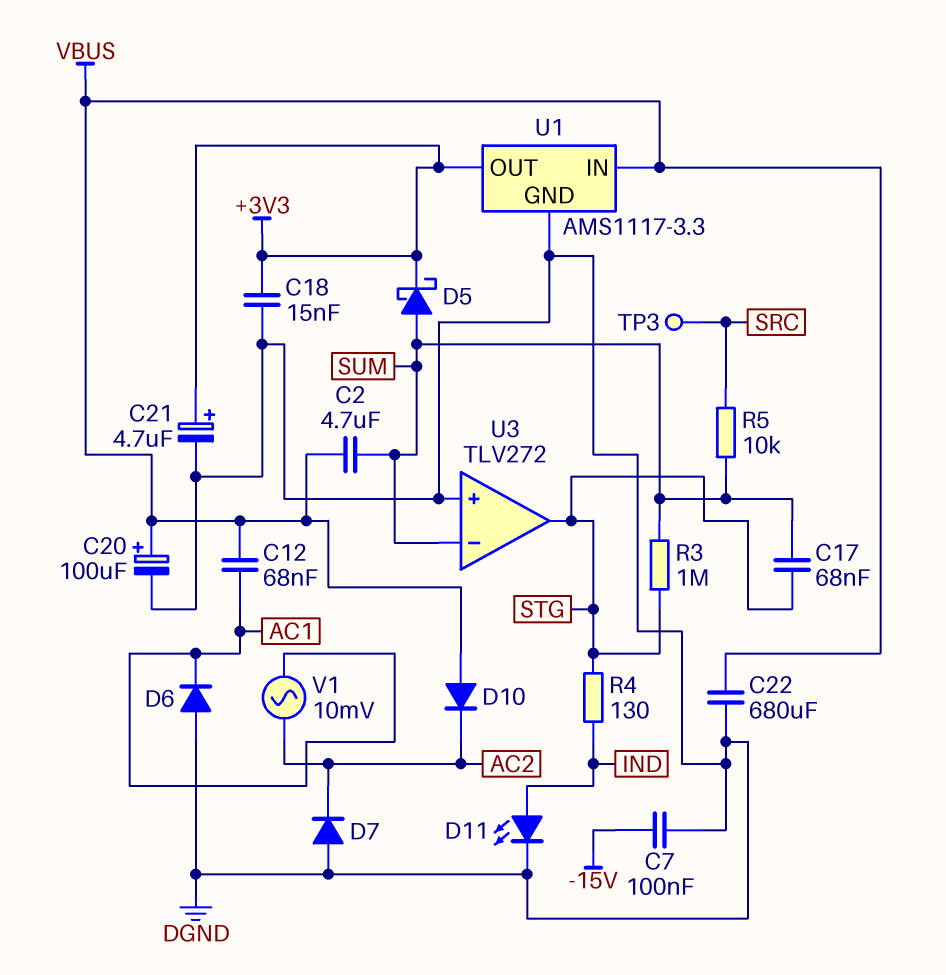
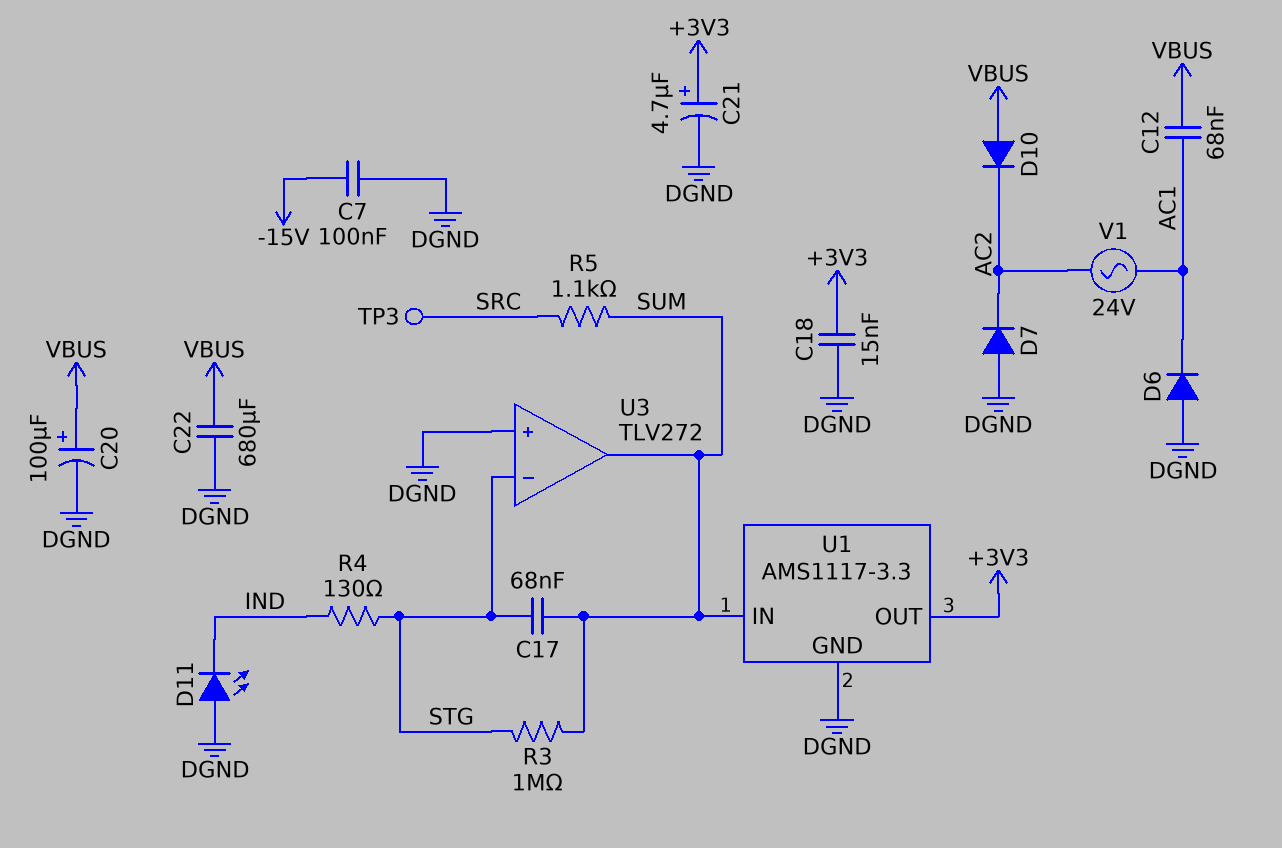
C2: 4.7uF (SUM, VBUS) -> none
D5: schottky (A SUM, K +3V3) -> none
D11: LED (A IND, K DGND) -> LED (A DGND, K IND)
R5: 10k (SRC, SUM) -> 1.1k (SRC, SUM)
U1 pin IN: VBUS -> SUM
U3 pin in-: SUM -> STG
U3 pin out: STG -> SUM
V1: AC 10mV (AC1, AC2) -> AC 24V (AC1, AC2)

